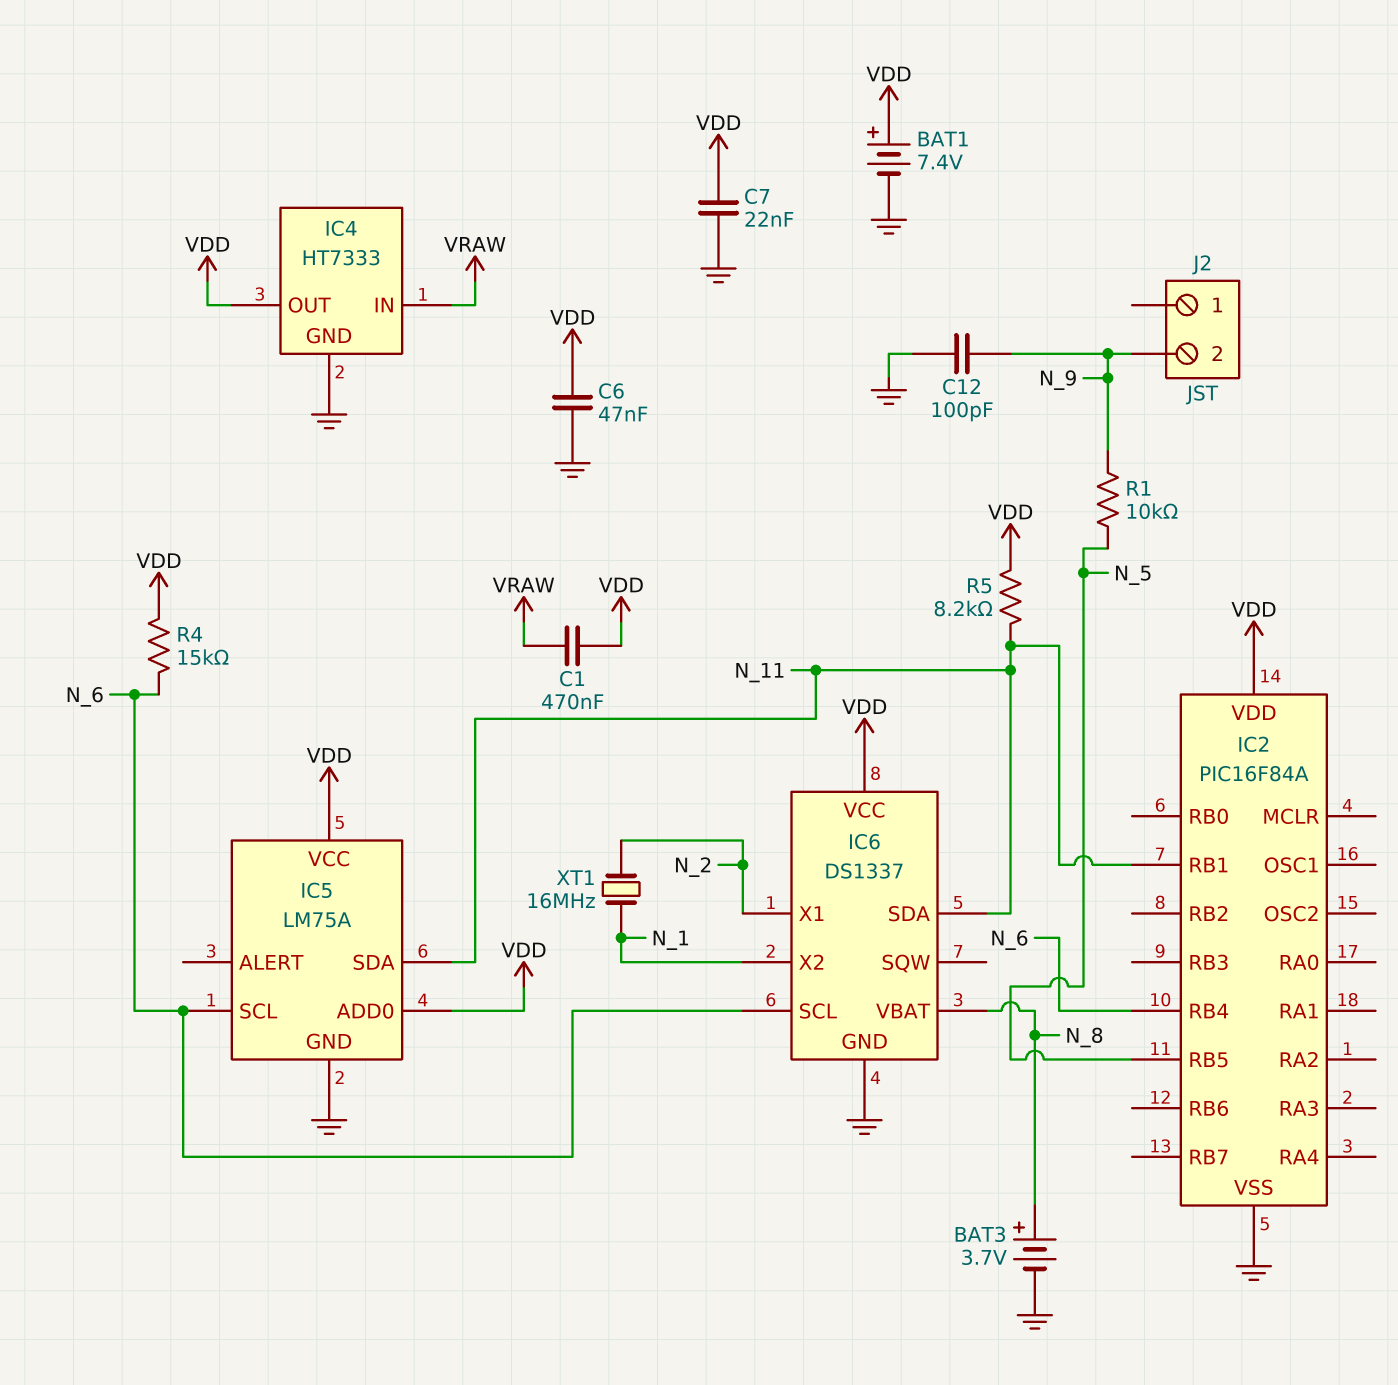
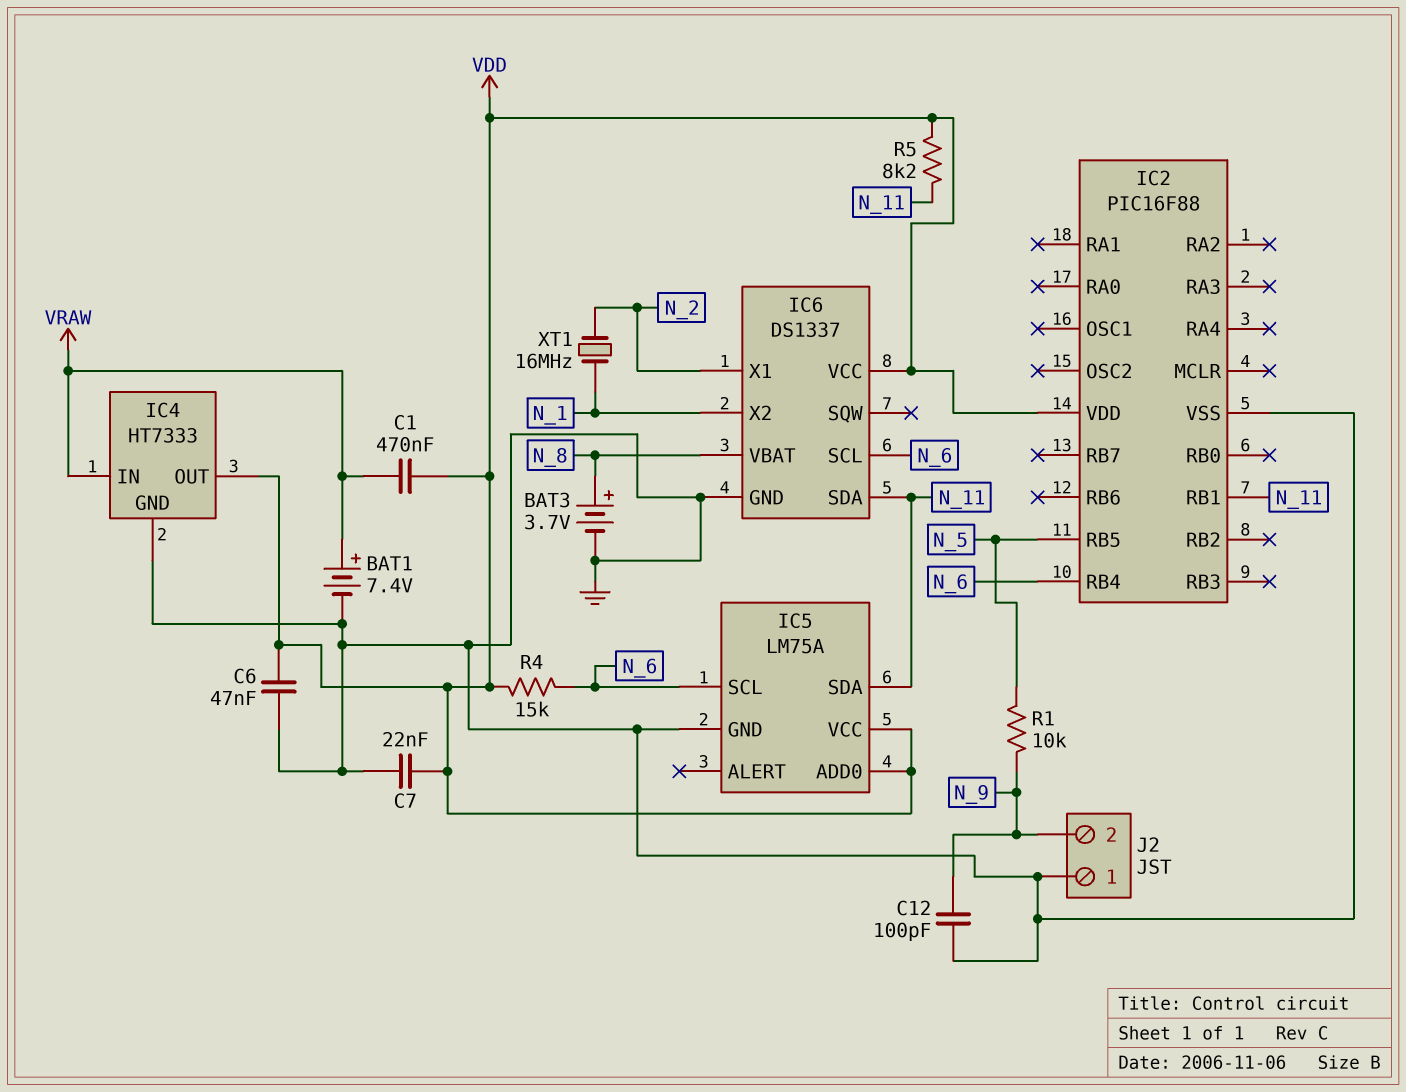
BAT1: 7.4V (plus VDD, minus GND) -> 7.4V (plus VRAW, minus GND)
IC2: PIC16F84A -> PIC16F88
J2 pin 1: none -> GND

